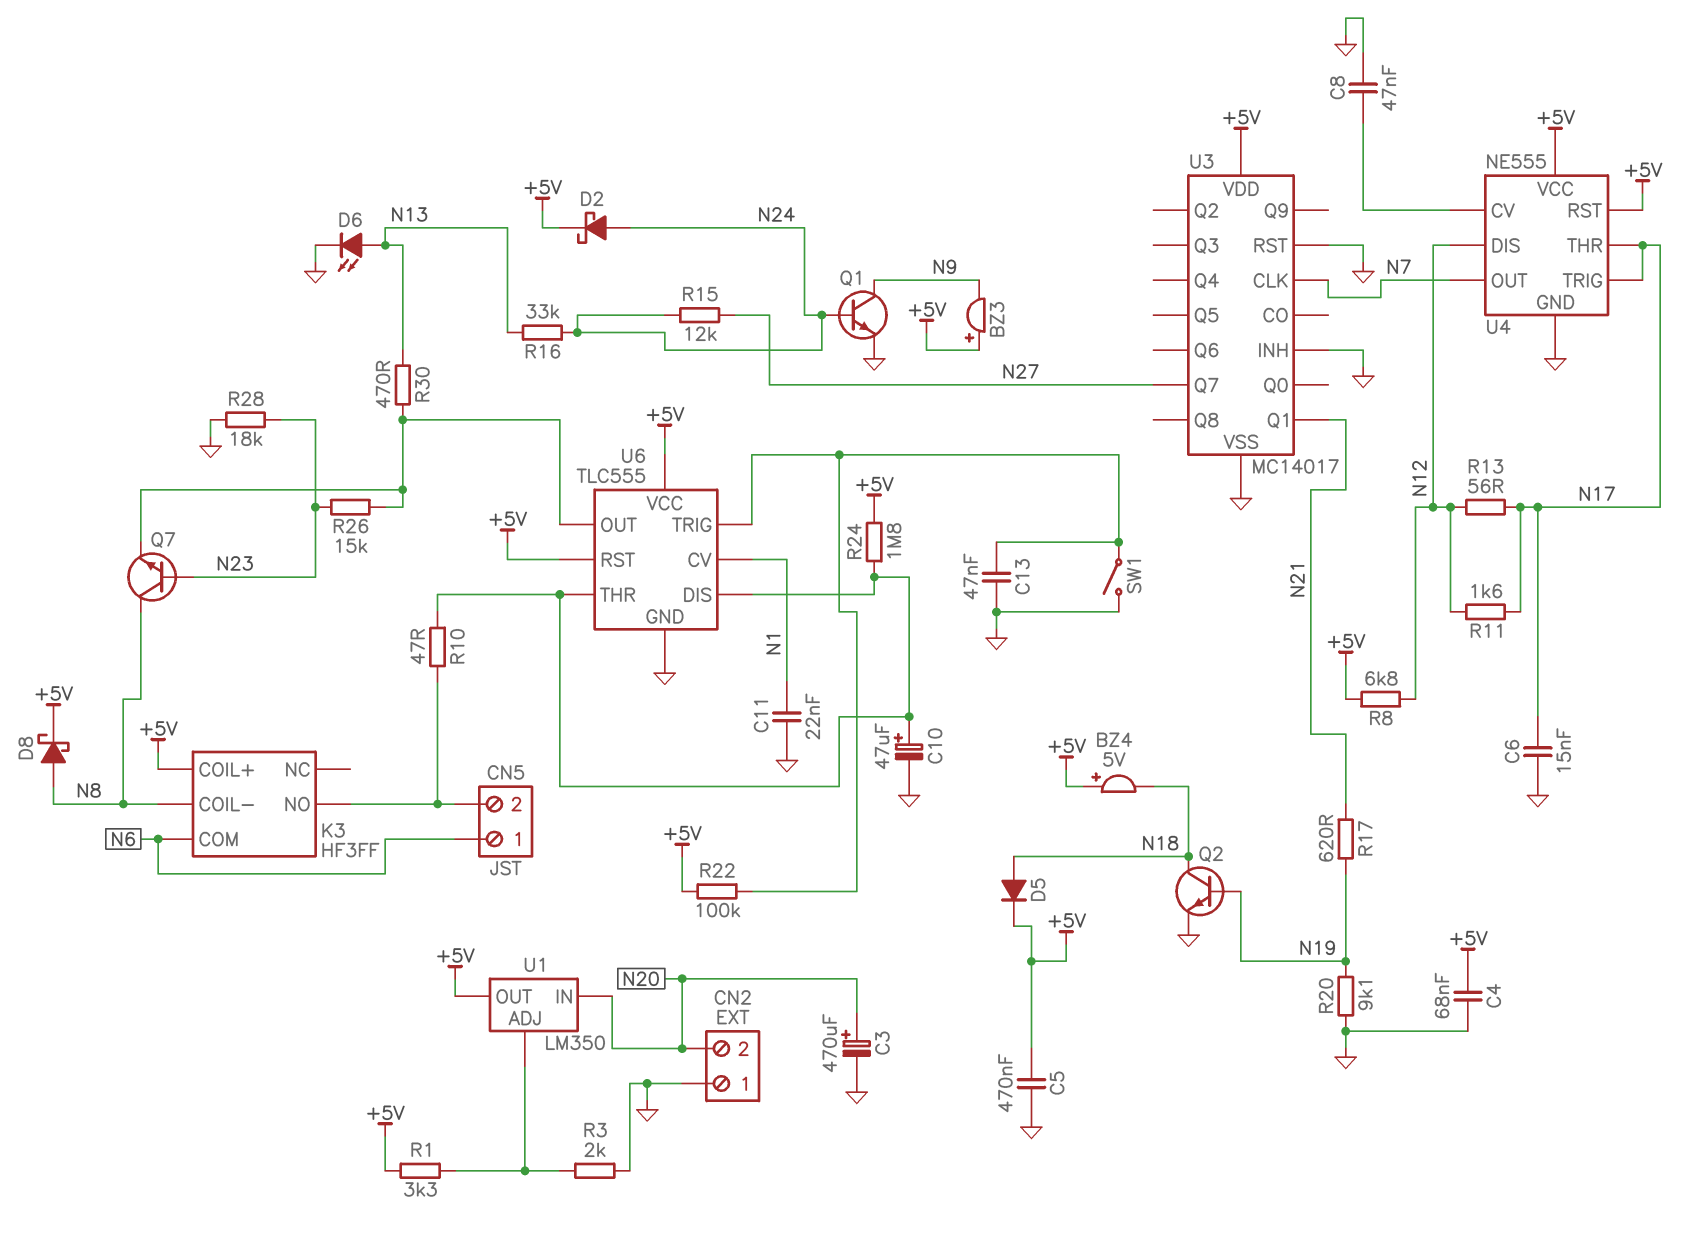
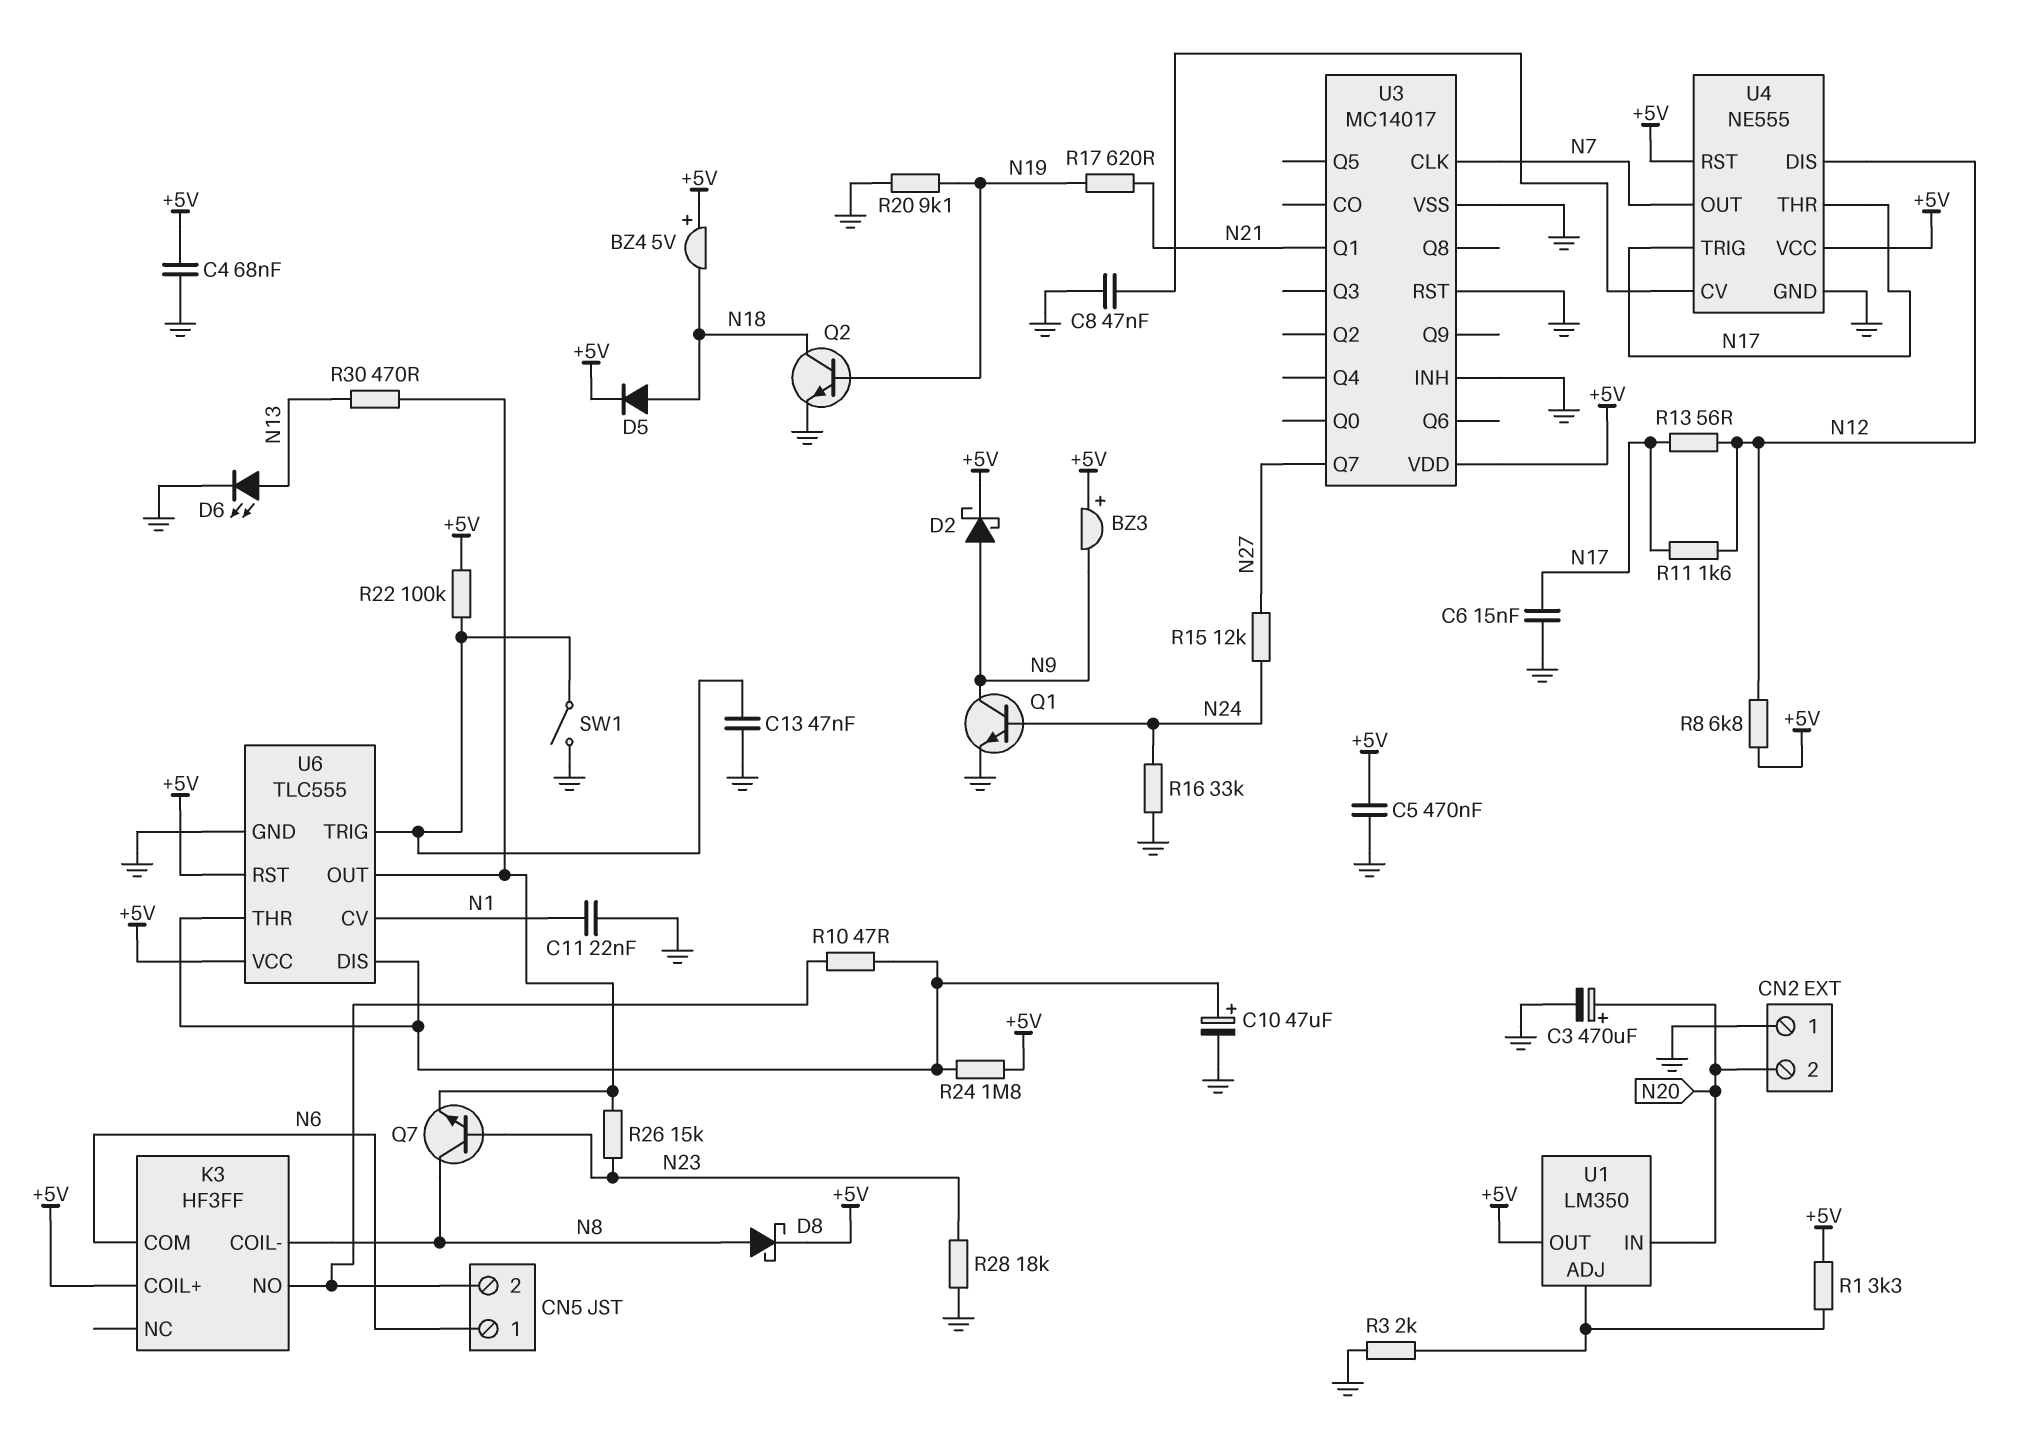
D2: schottky (A N24, K +5V) -> schottky (A N9, K +5V)
R16: 33k (N13, N24) -> 33k (GND, N24)

